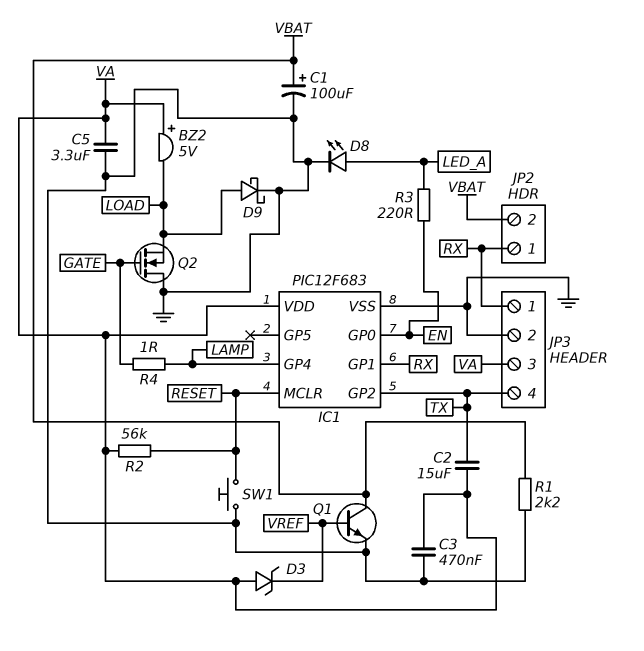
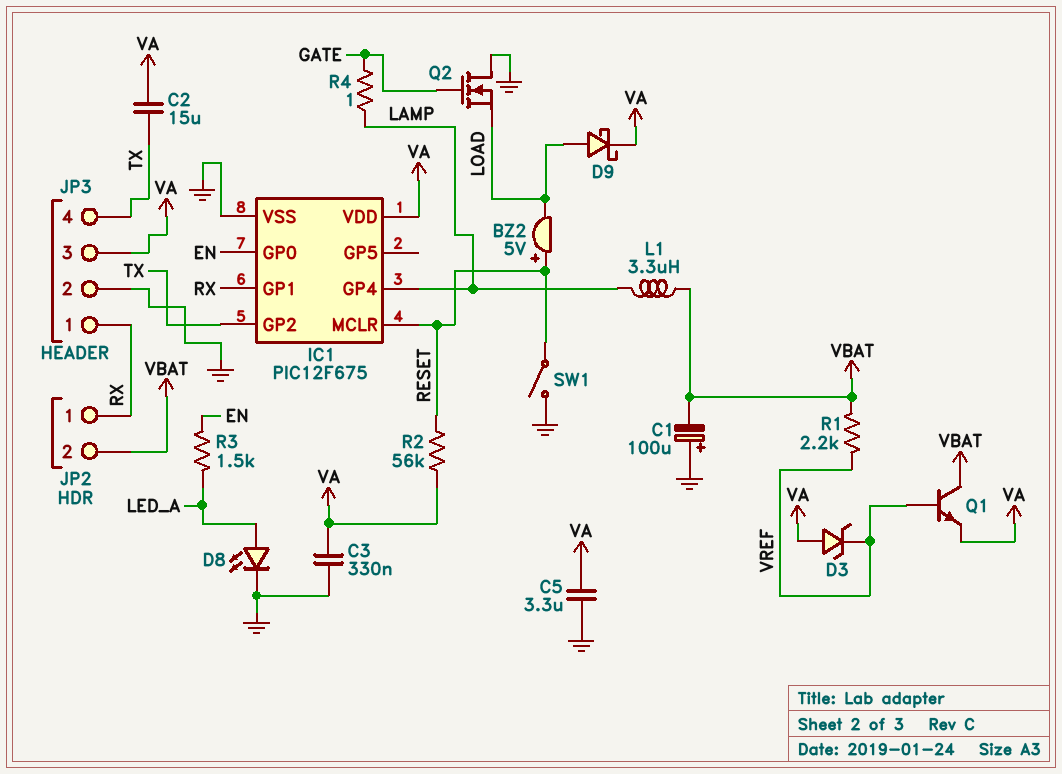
BZ2: buzzer 5V (plus VA, minus LOAD) -> buzzer 5V (plus RESET, minus LOAD)
C1: 100uF (plus VBAT, minus GND) -> 100uF (plus GND, minus VBAT)
C3: 470nF (GND, VA) -> 330nF (GND, VA)
D9: schottky (A LOAD, K GND) -> schottky (A LOAD, K VA)
IC1: PIC12F683 -> PIC12F675
L1: none -> 3.3uH (LAMP, VBAT)
Q1: NPN (B VREF, C VBAT, E GND) -> NPN (B VREF, C VBAT, E VA)
R1: 2.2k (GND, VBAT) -> 2.2k (VBAT, VREF)
R3: 220 (EN, LED_A) -> 1.5k (EN, LED_A)
SW1: button (GND, RESET) -> switch (GND, RESET)

